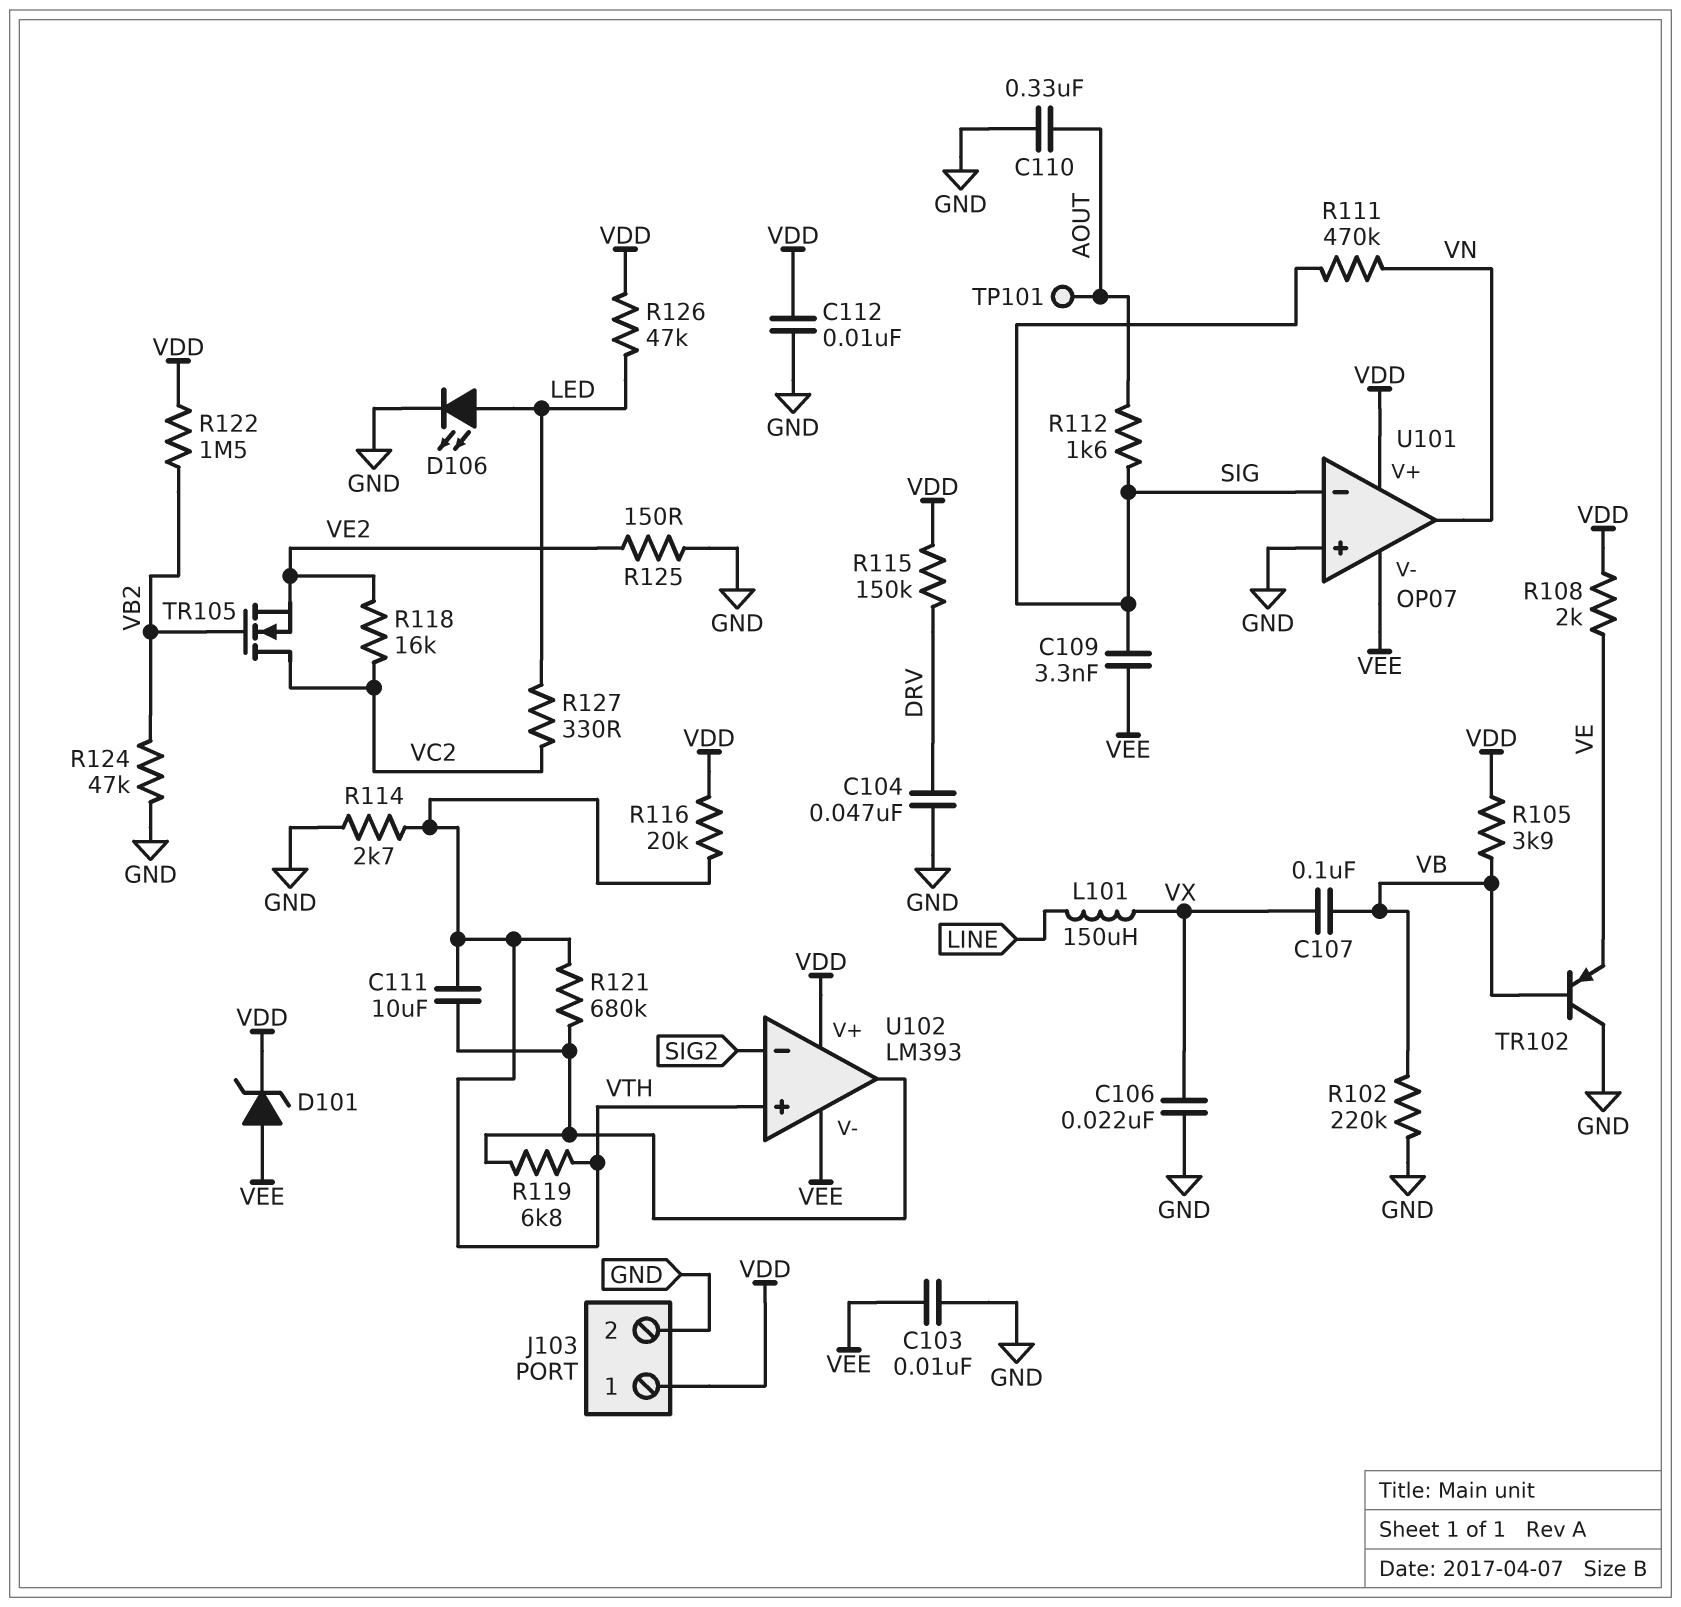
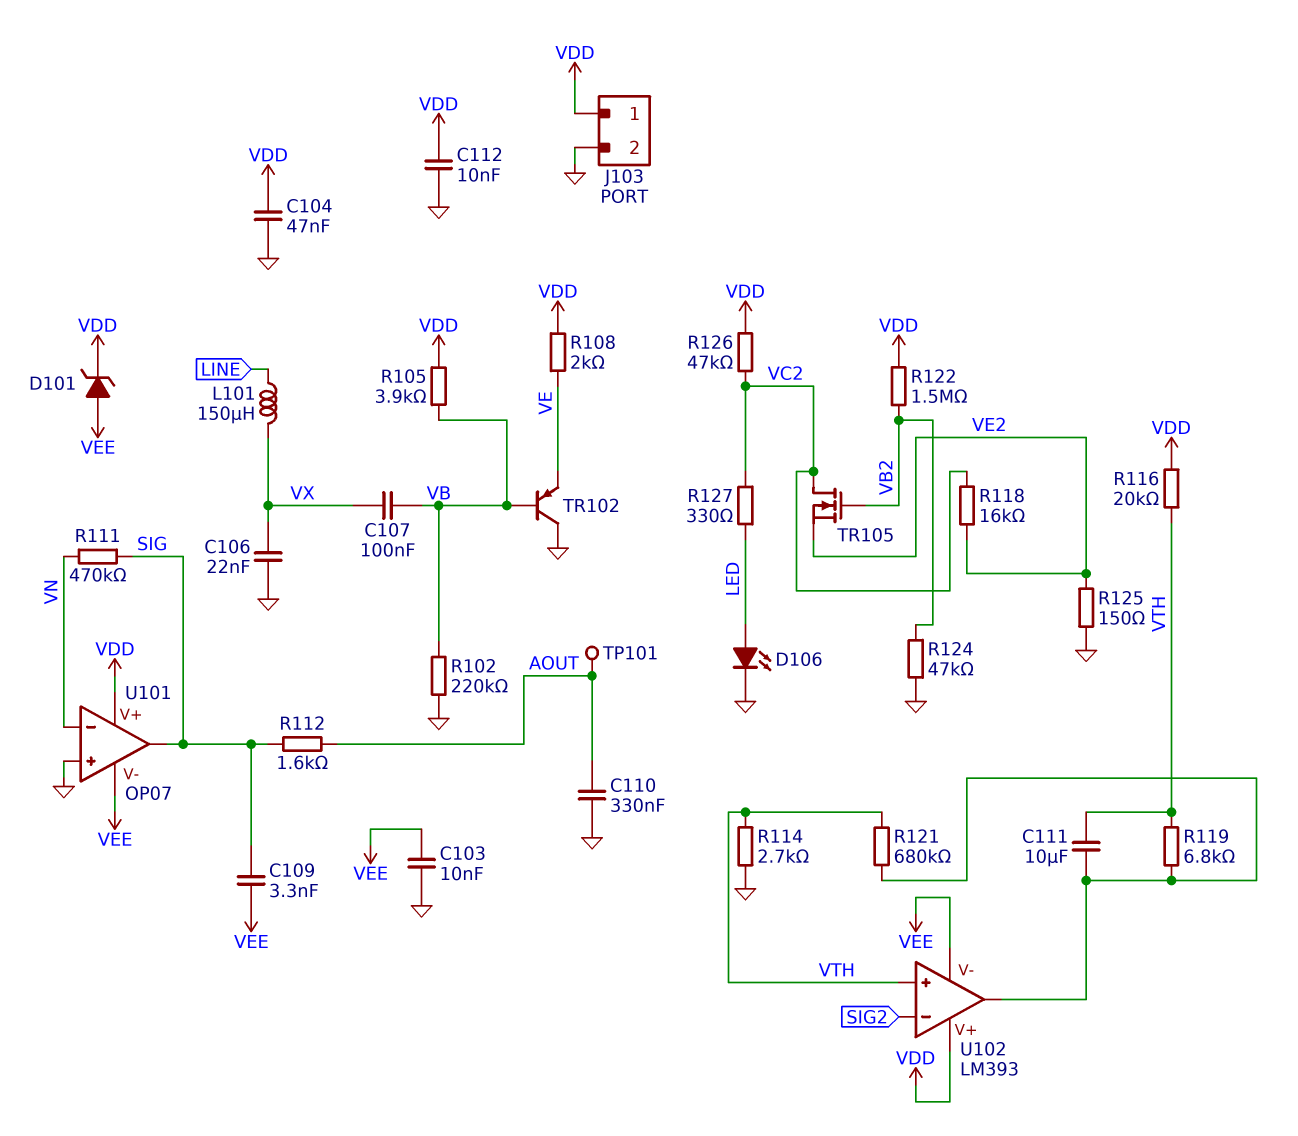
C104: 47nF (DRV, GND) -> 47nF (GND, VDD)
R115: 150k (DRV, VDD) -> none
R126: 47k (LED, VDD) -> 47k (VC2, VDD)
U101 pin in-: SIG -> VN
U101 pin out: VN -> SIG

